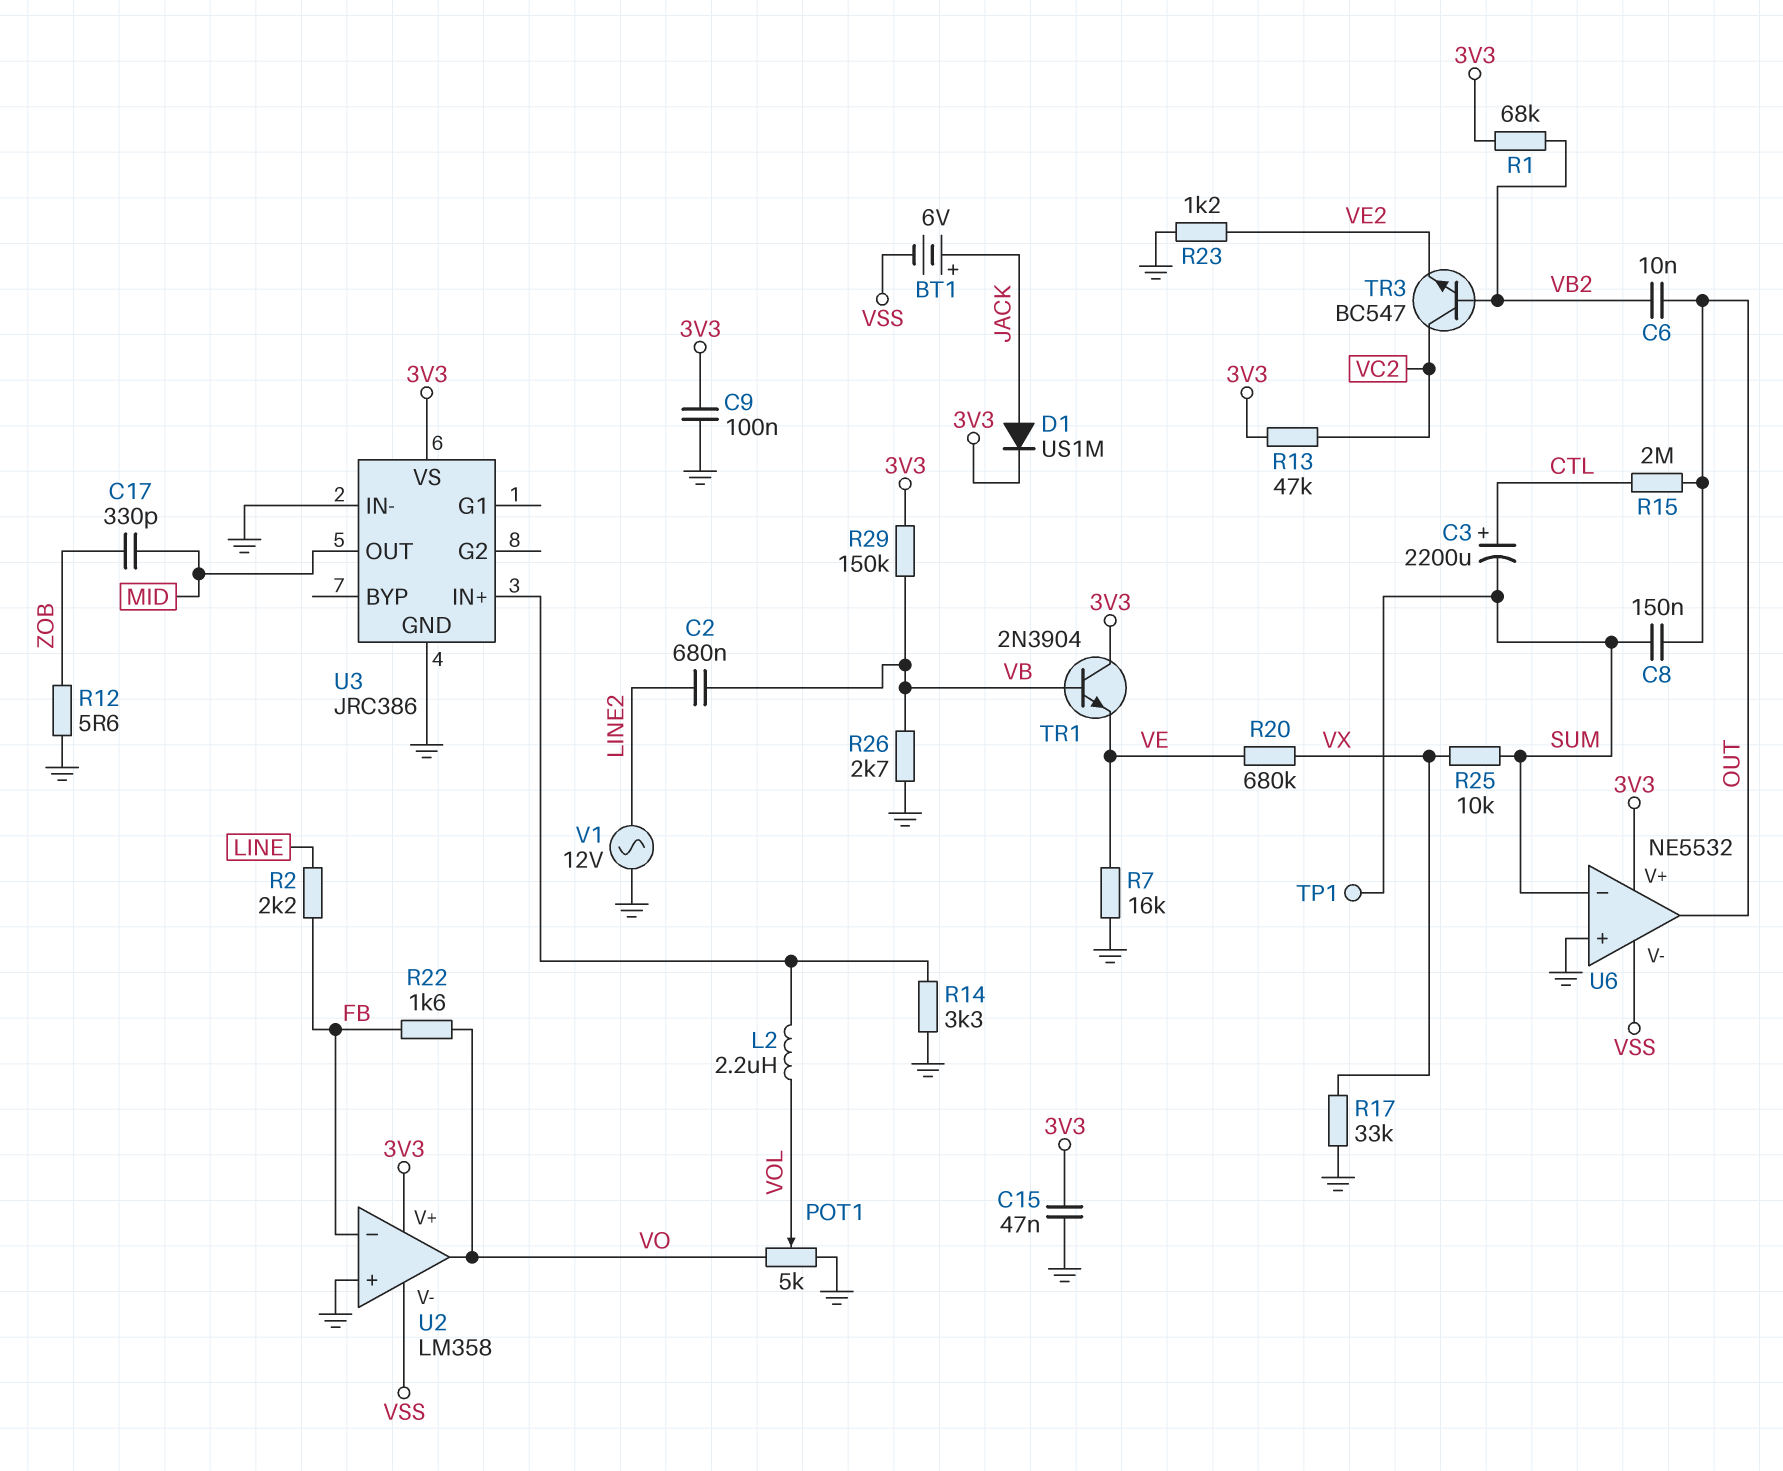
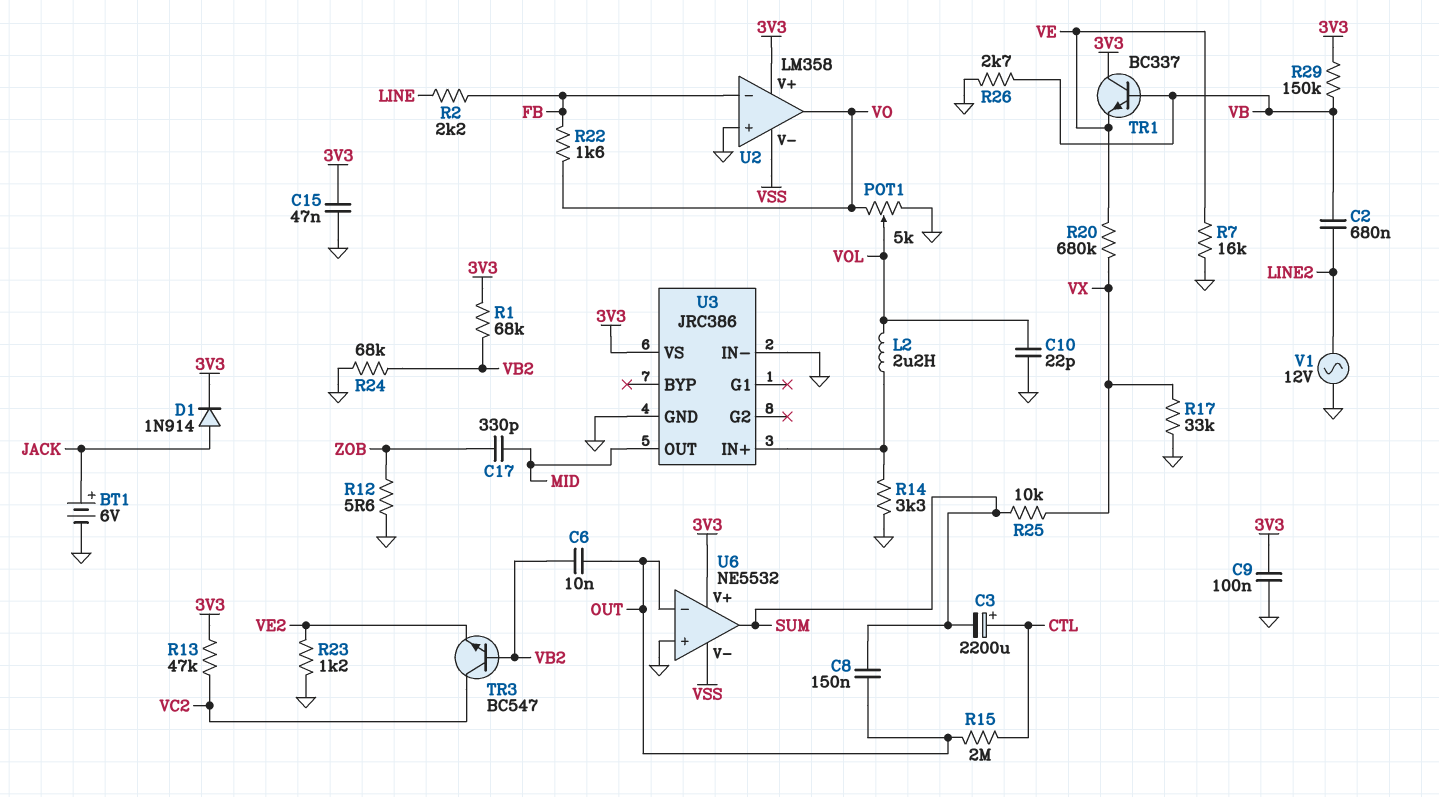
BT1: 6V (plus JACK, minus VSS) -> 6V (plus JACK, minus GND)
C10: none -> 22pF (GND, VOL)
D1: diode US1M (A JACK, K 3V3) -> diode 1N914 (A JACK, K 3V3)
R24: none -> 68k (GND, VB2)
TP1: test point (SUM) -> none
TR1: NPN 2N3904 (B VB, C 3V3, E VE) -> NPN BC337 (B VB, C 3V3, E VE)
U6 pin in-: SUM -> OUT
U6 pin out: OUT -> SUM

